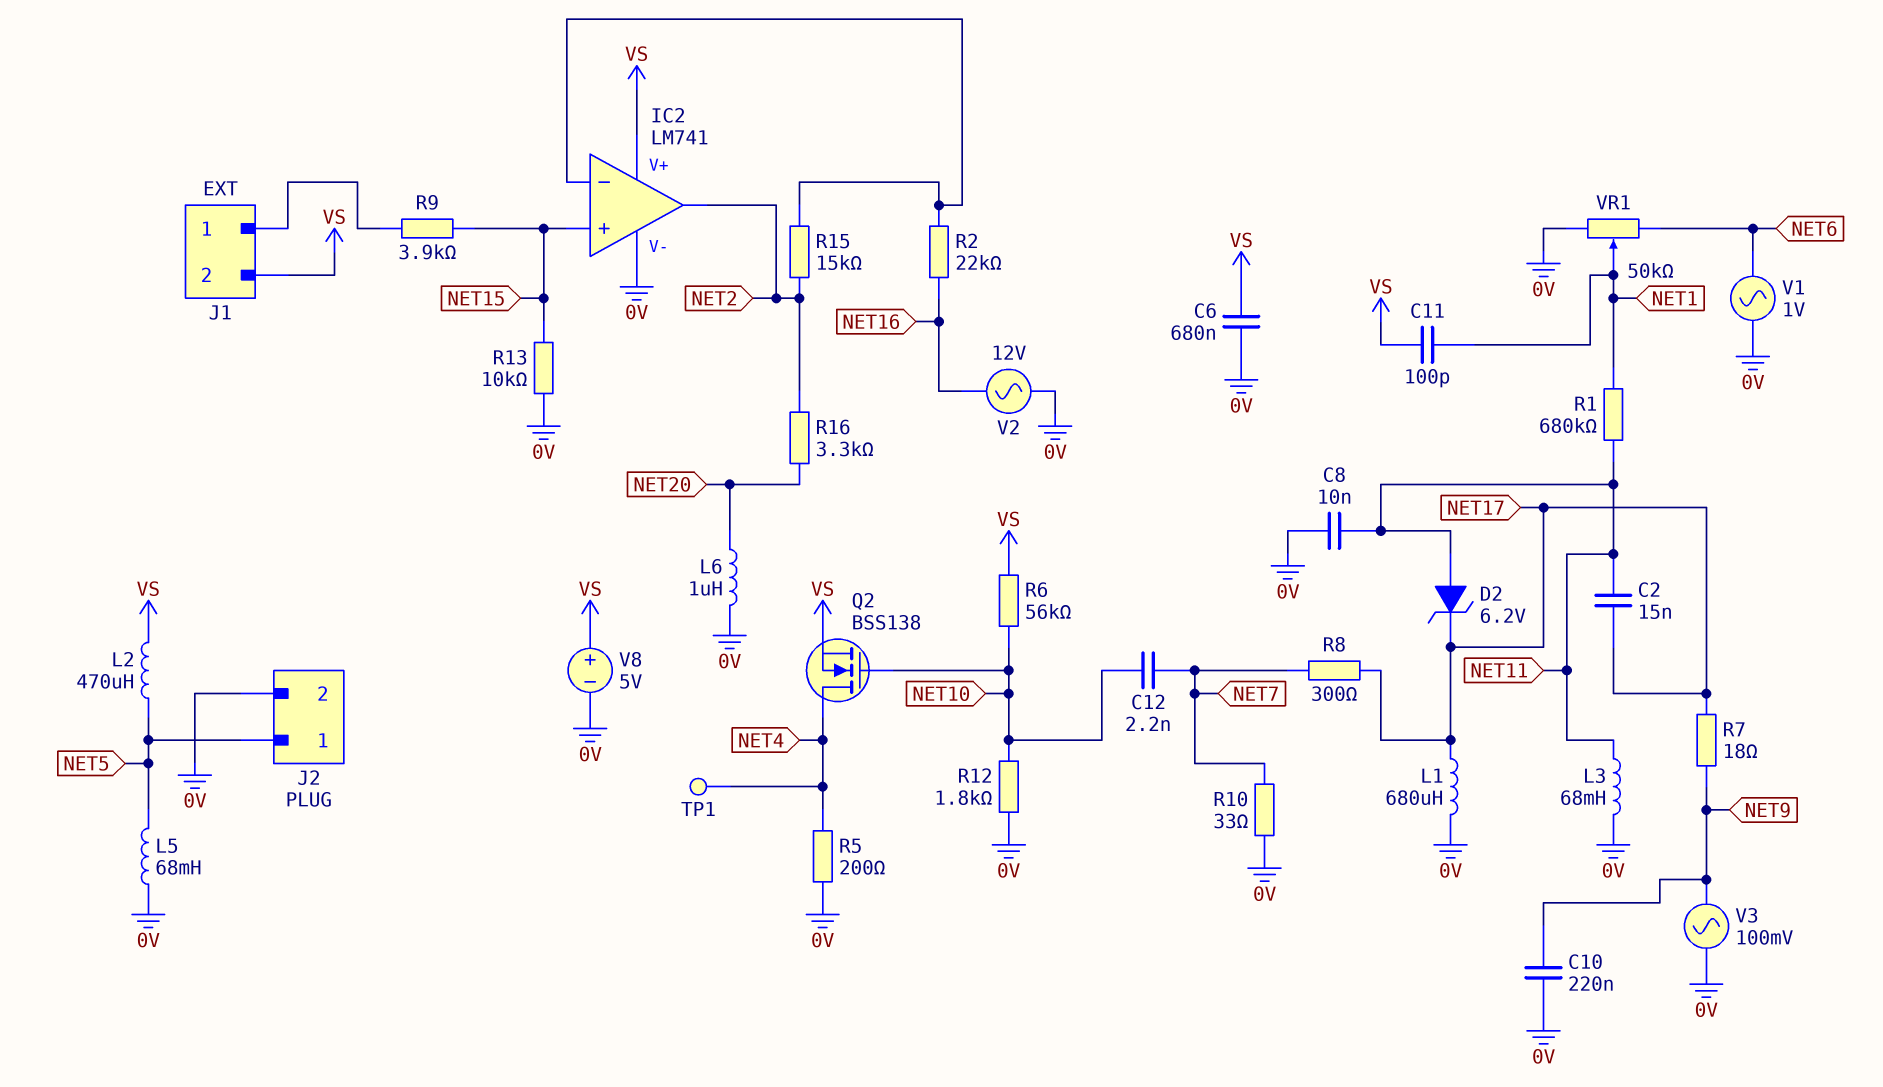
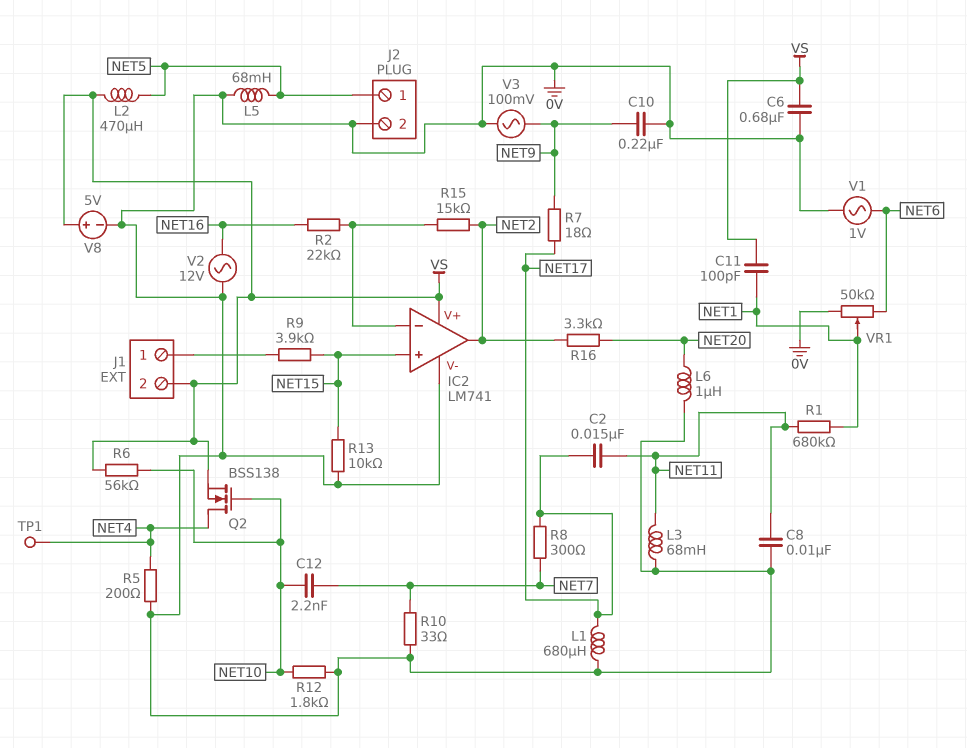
D2: zener 6.2V (A NET11, K NET17) -> none

